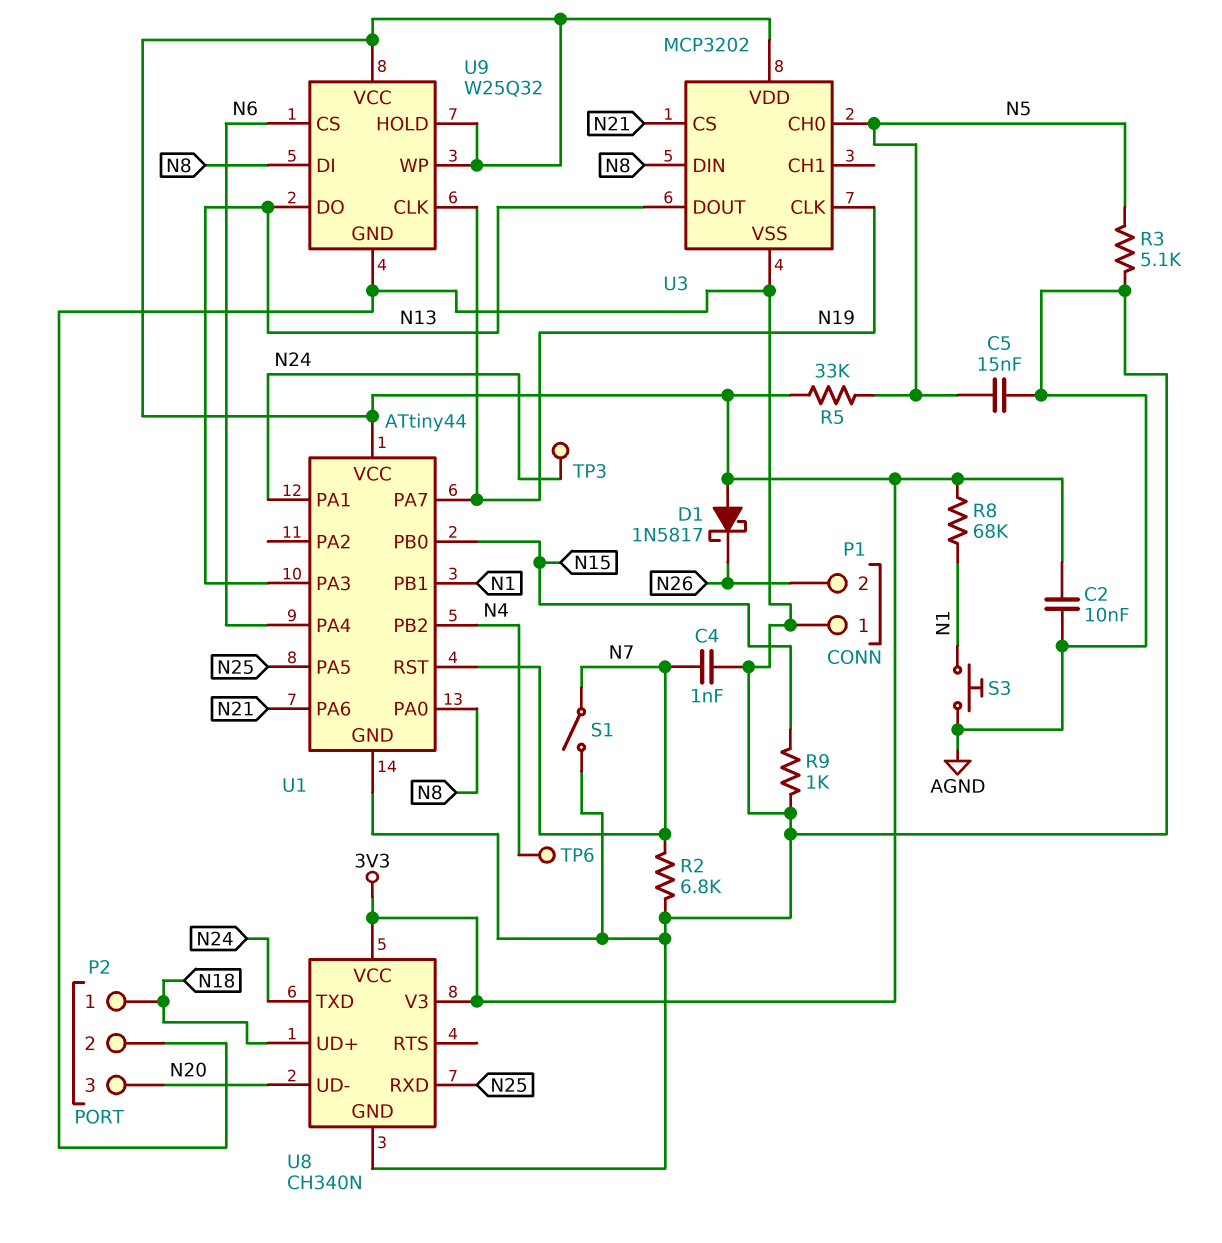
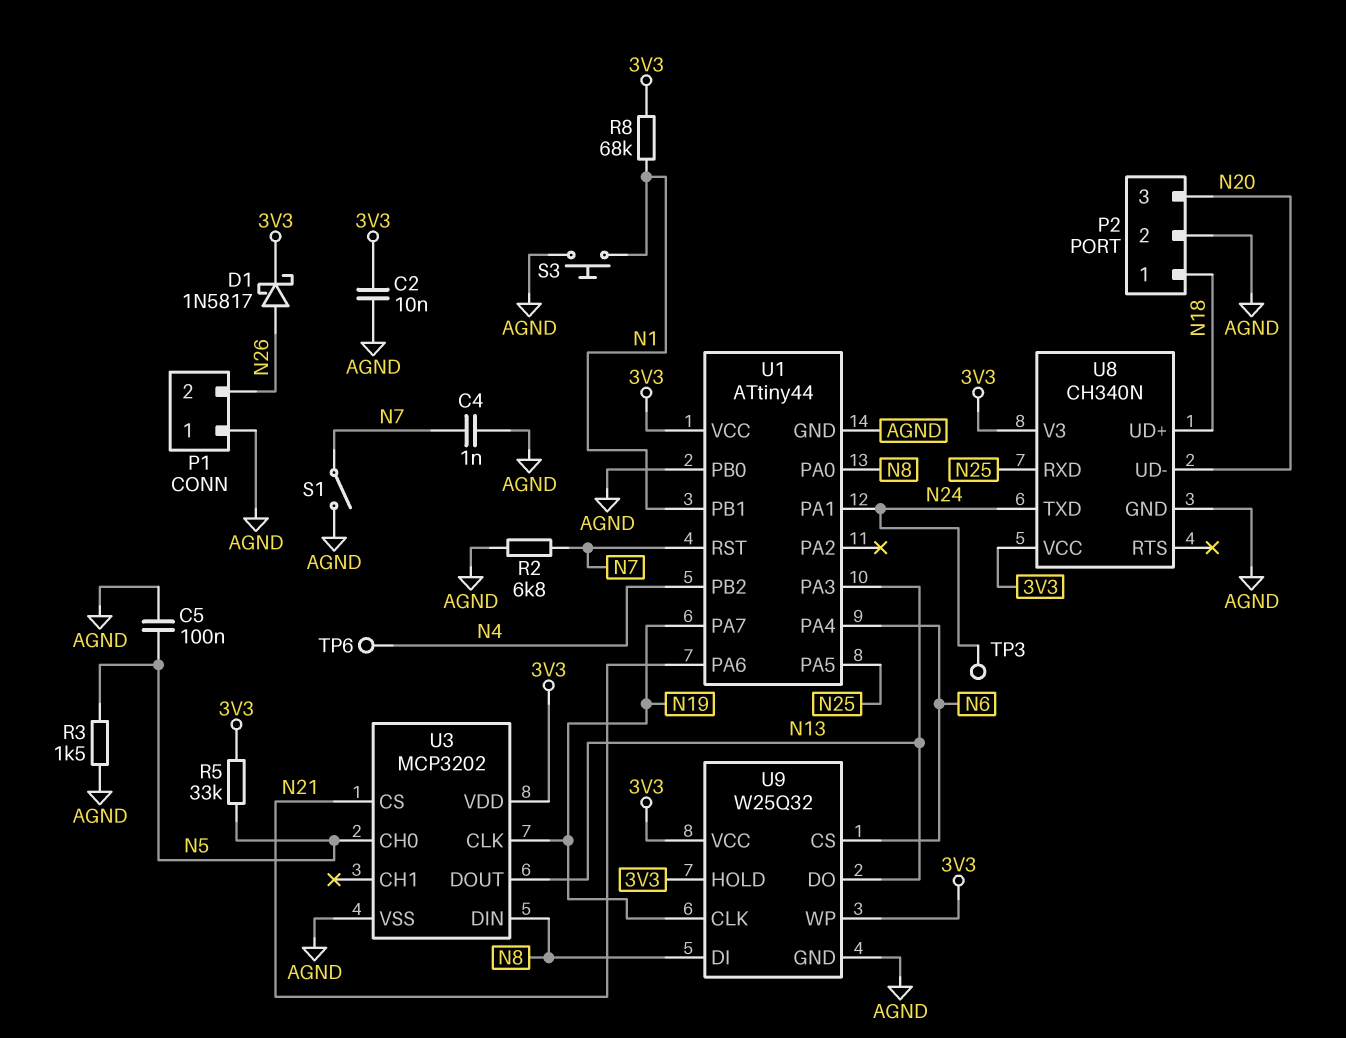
C5: 15nF (AGND, N5) -> 100nF (AGND, N5)
D1: schottky 1N5817 (A 3V3, K N26) -> schottky 1N5817 (A N26, K 3V3)
R3: 5.1k (AGND, N5) -> 1.5k (AGND, N5)
R9: 1k (AGND, N15) -> none
U1 pin PB0: N15 -> AGND

